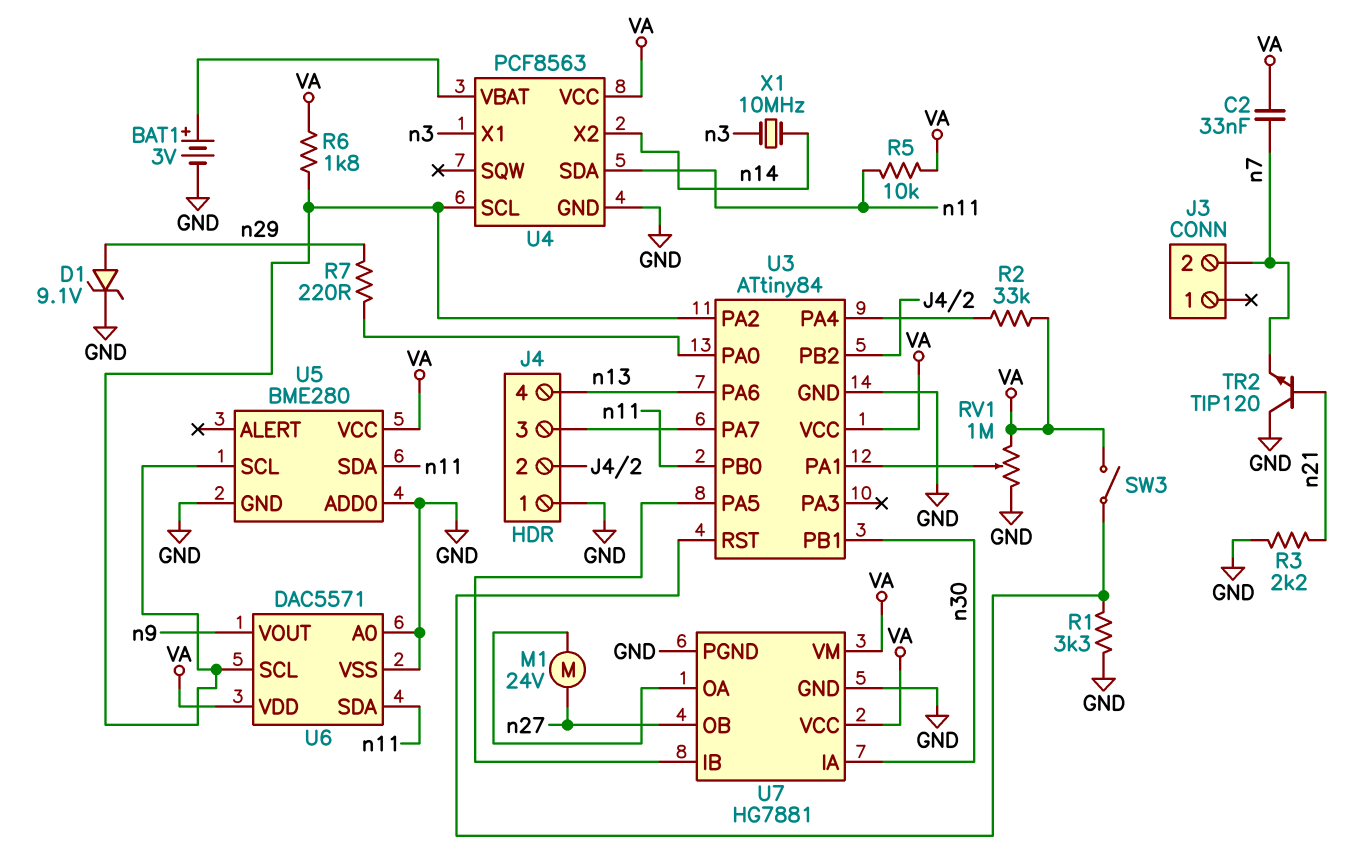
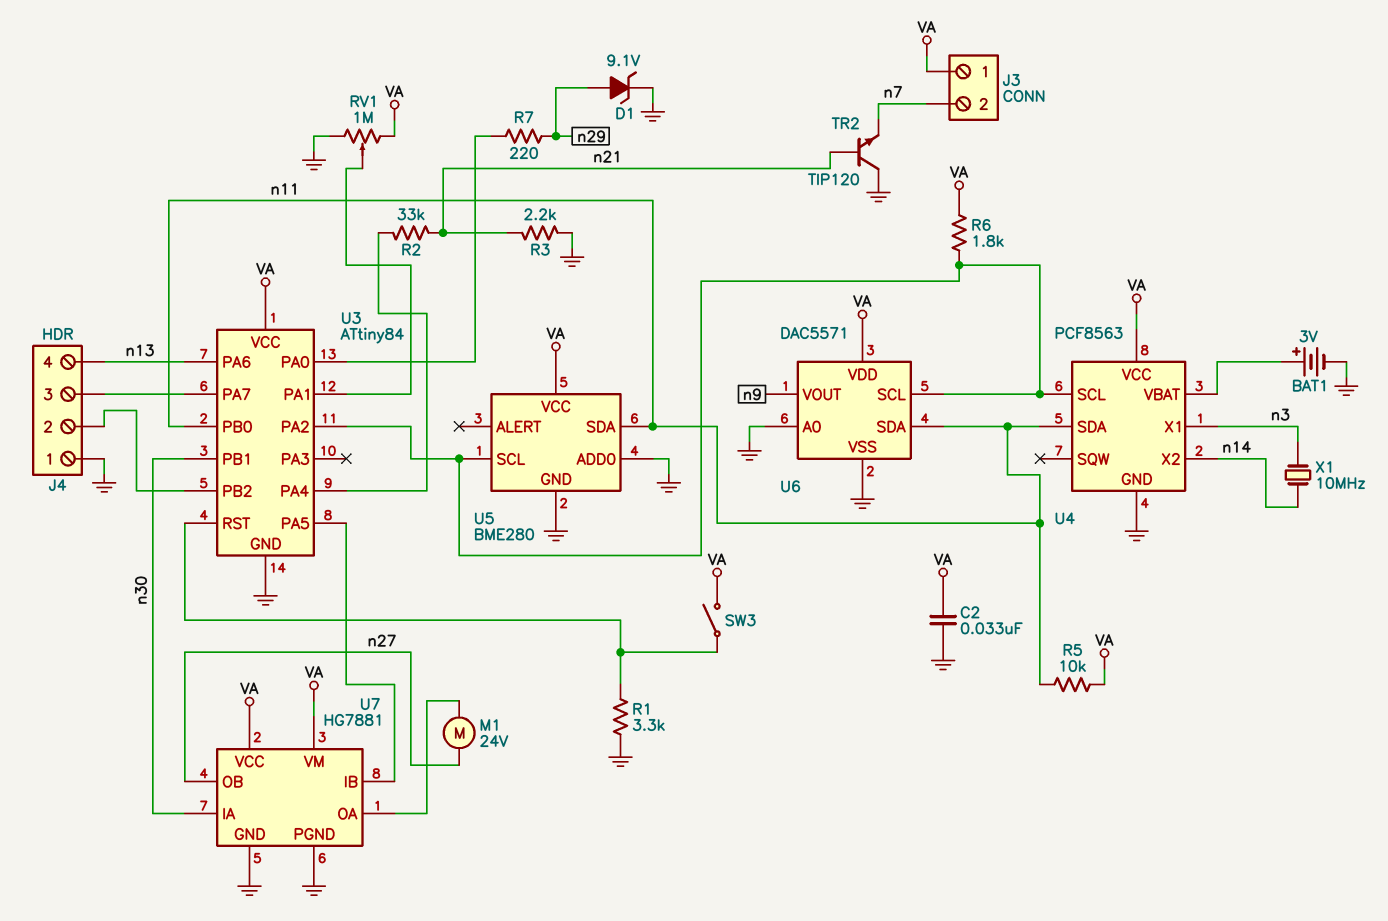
C2: 33nF (VA, n7) -> 33nF (GND, VA)
J3 pin 1: none -> VA
R2: 33k (U3/PA4, VA) -> 33k (U3/PA4, n21)

